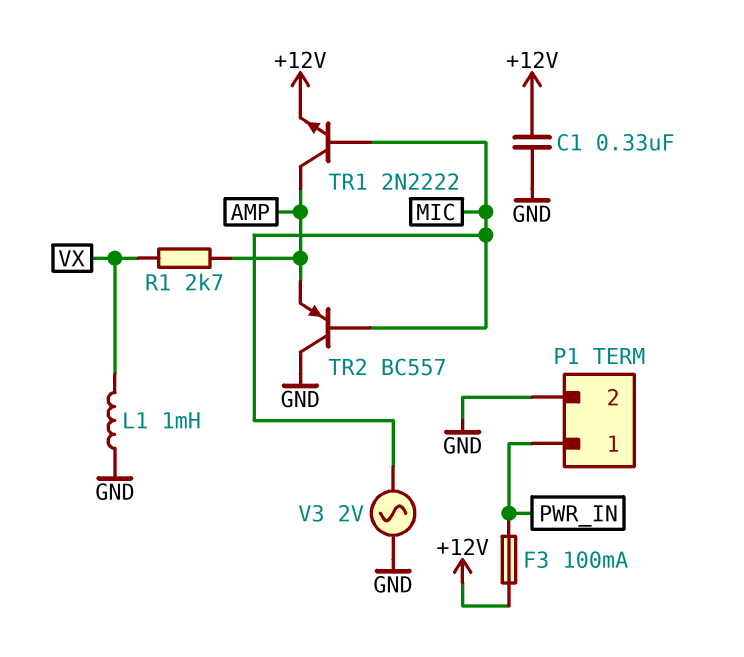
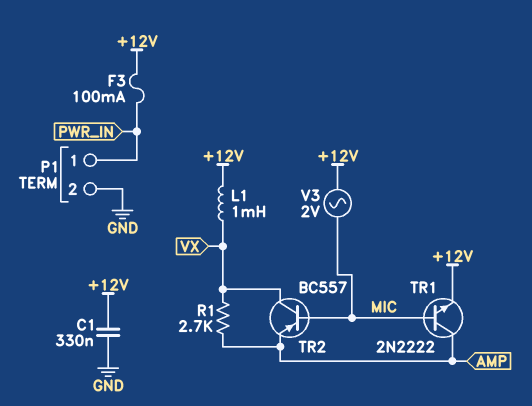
L1: 1mH (GND, VX) -> 1mH (+12V, VX)
TR2: PNP BC557 (B MIC, C GND, E AMP) -> PNP BC557 (B MIC, C VX, E AMP)
V3: AC 2V (GND, MIC) -> AC 2V (+12V, MIC)

